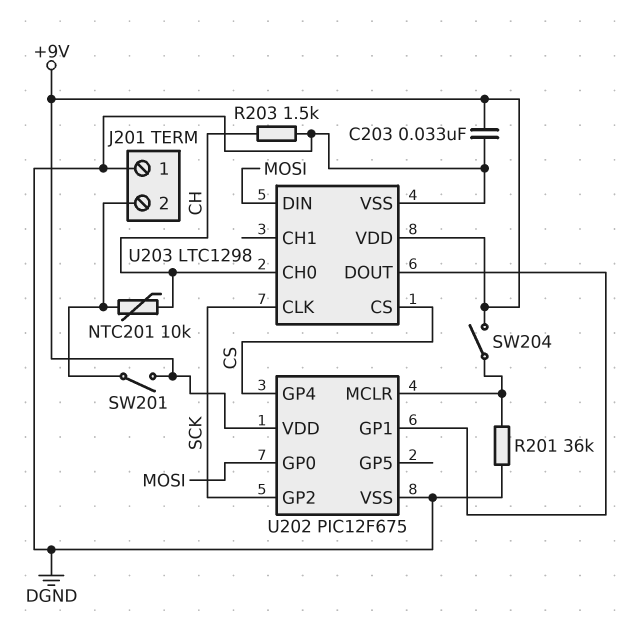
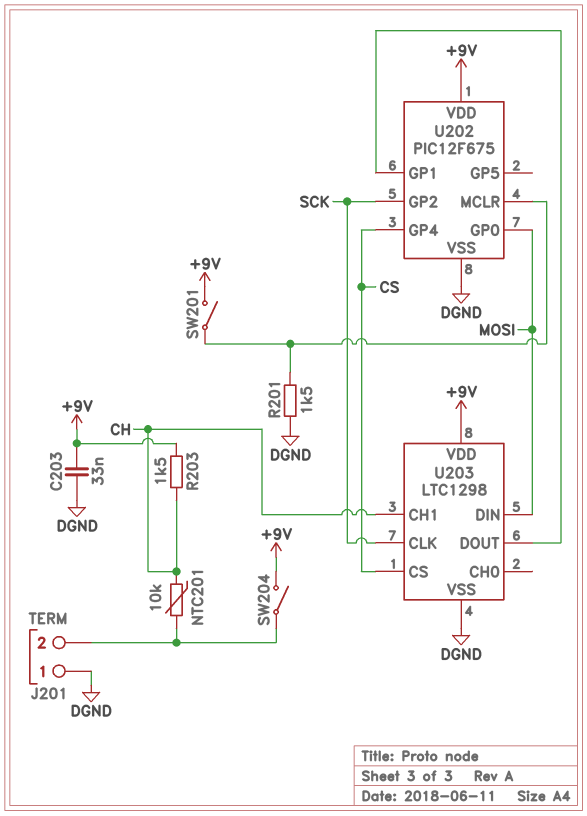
R201: 36k (DGND, U202/MCLR) -> 1.5k (DGND, U202/MCLR)
R203: 1.5k (CH, DGND) -> 1.5k (+9V, CH)
SW201: switch (+9V, J201/2) -> switch (+9V, U202/MCLR)
SW204: switch (+9V, U202/MCLR) -> switch (+9V, J201/2)
U203 pin CH0: CH -> none
U203 pin CH1: none -> CH

